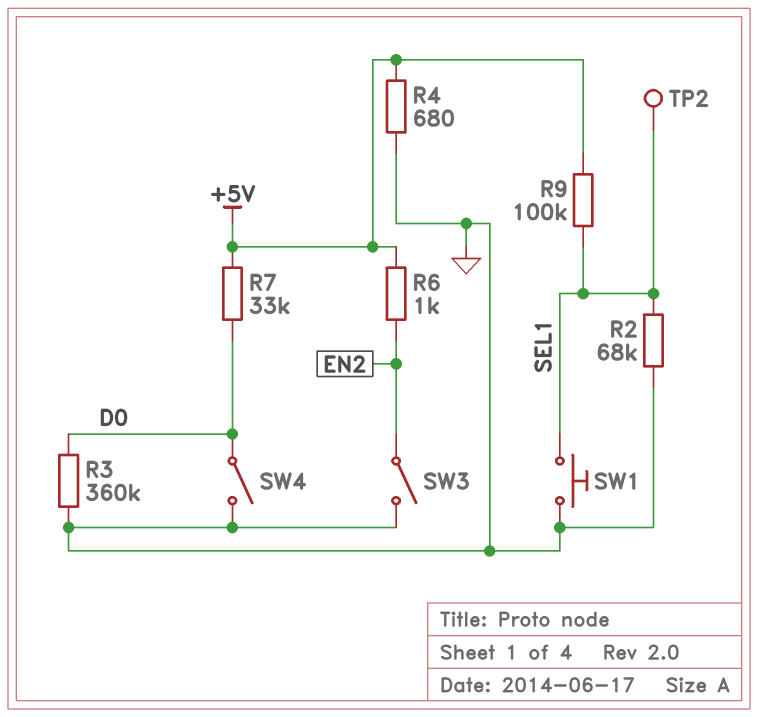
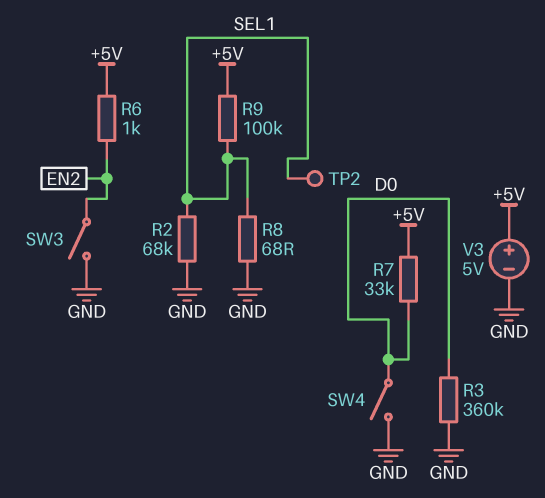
R4: 680 (+5V, GND) -> none
R8: none -> 68 (GND, SEL1)
SW1: button (GND, SEL1) -> none
V3: none -> 5V (plus +5V, minus GND)

